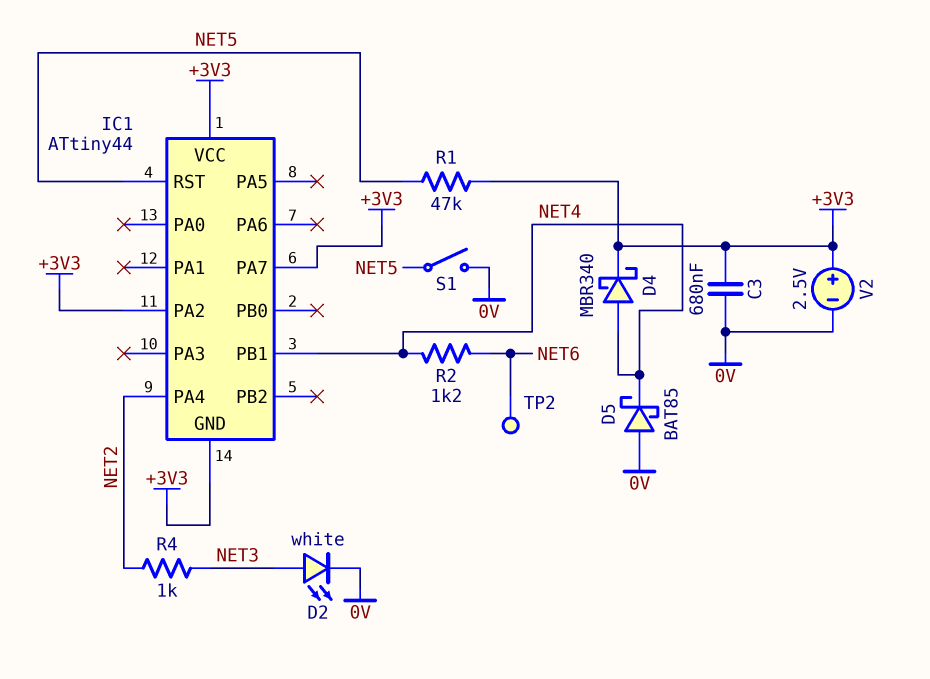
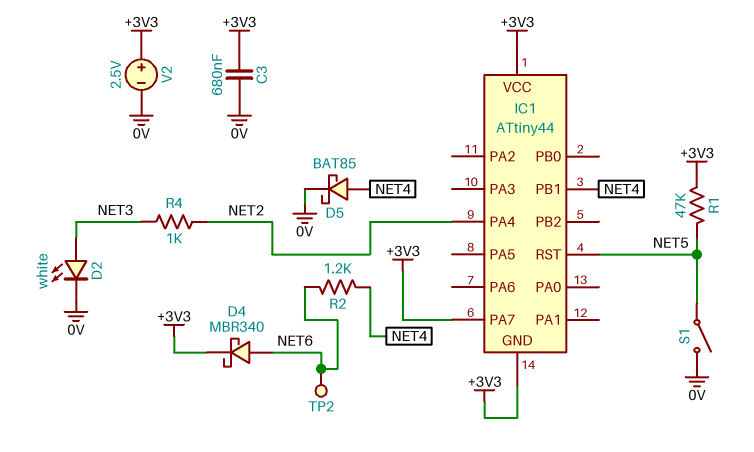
D4: schottky MBR340 (A NET4, K +3V3) -> schottky MBR340 (A NET6, K +3V3)
D5: schottky BAT85 (A 0V, K NET4) -> schottky BAT85 (A NET4, K 0V)
IC1 pin PA2: +3V3 -> none

